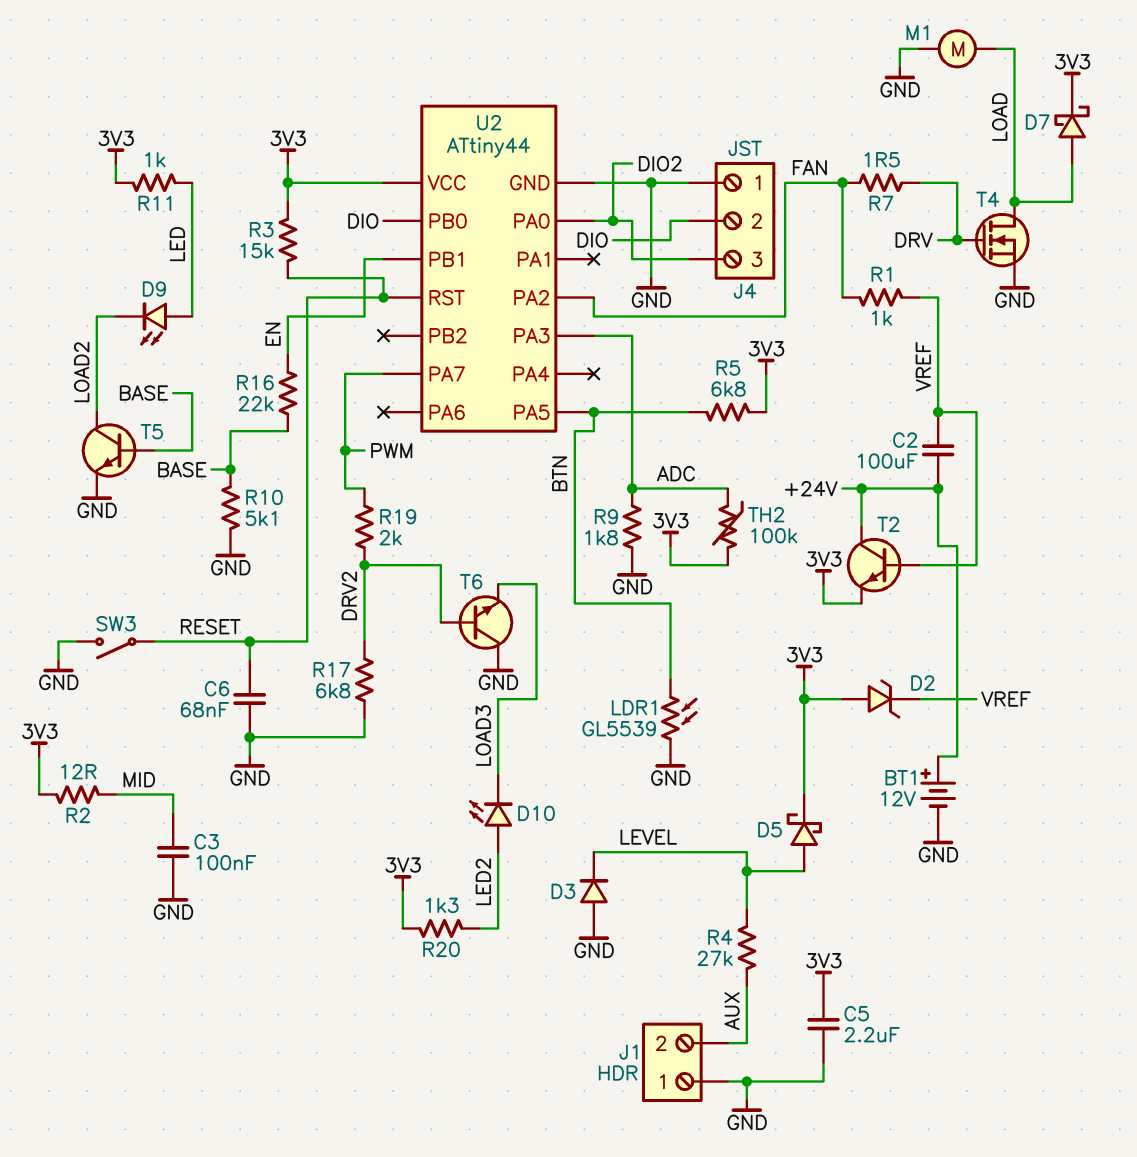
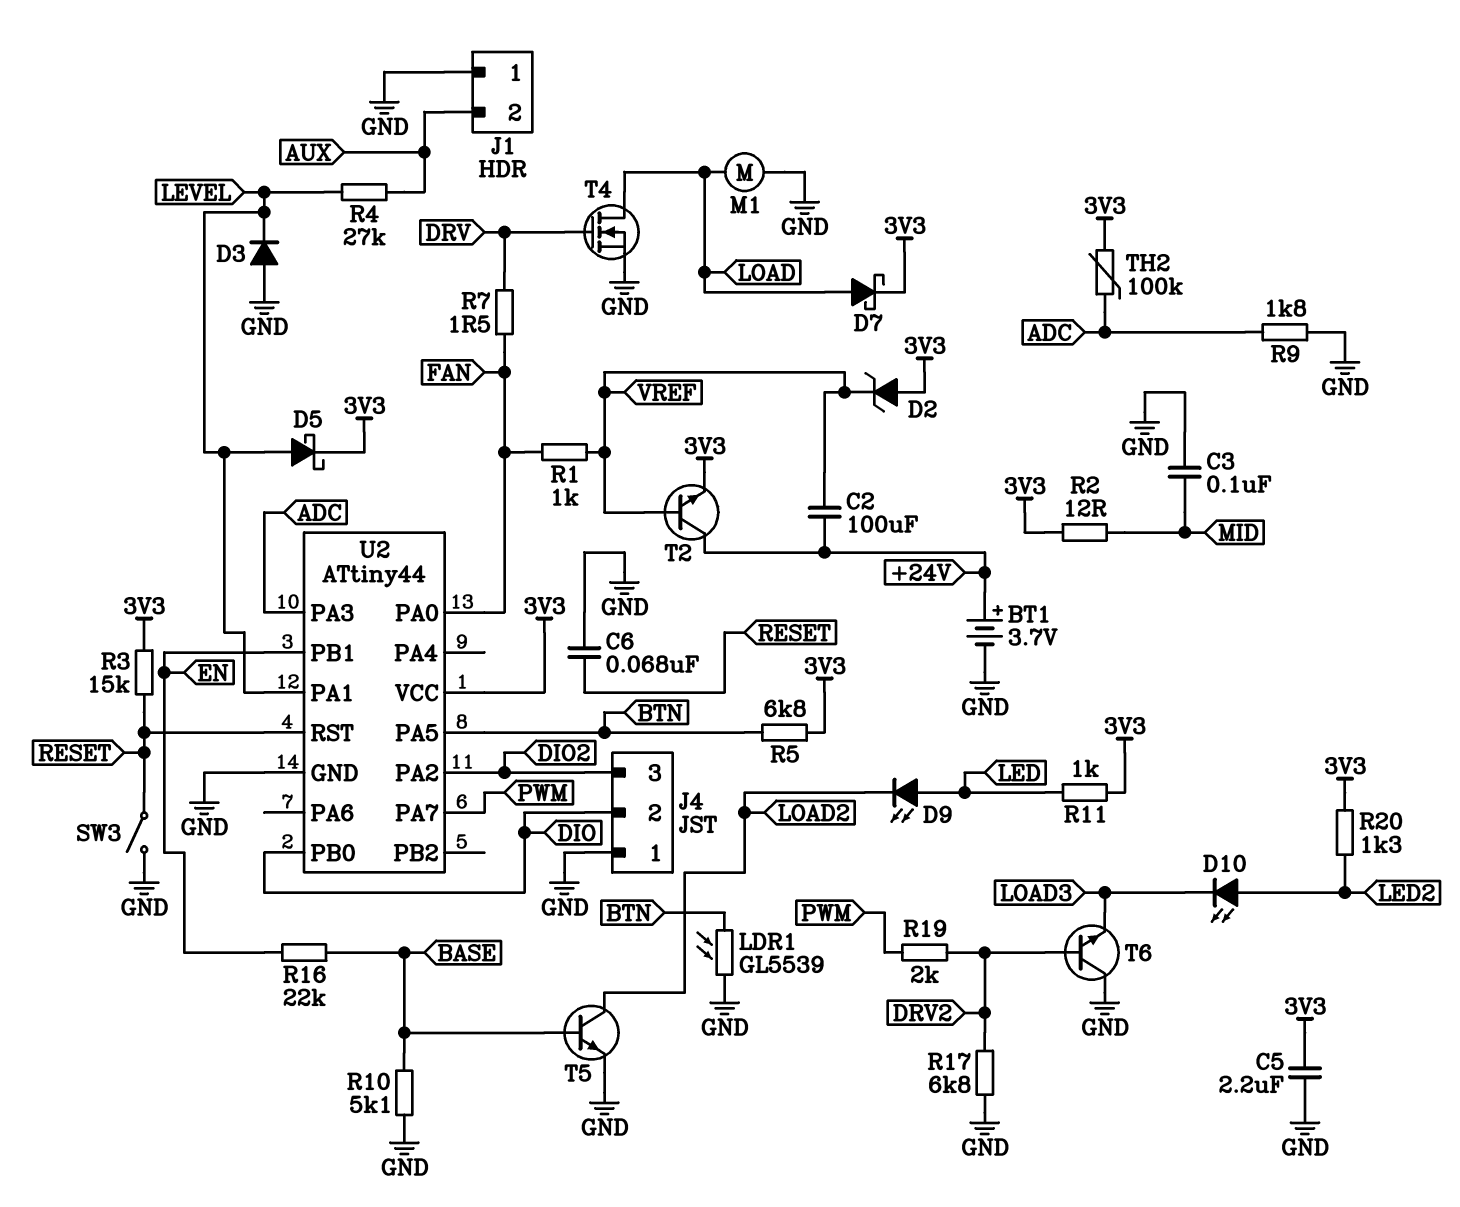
BT1: 12V (plus +24V, minus GND) -> 3.7V (plus +24V, minus GND)
U2 pin PA0: DIO2 -> FAN
U2 pin PA1: none -> LEVEL
U2 pin PA2: FAN -> DIO2

